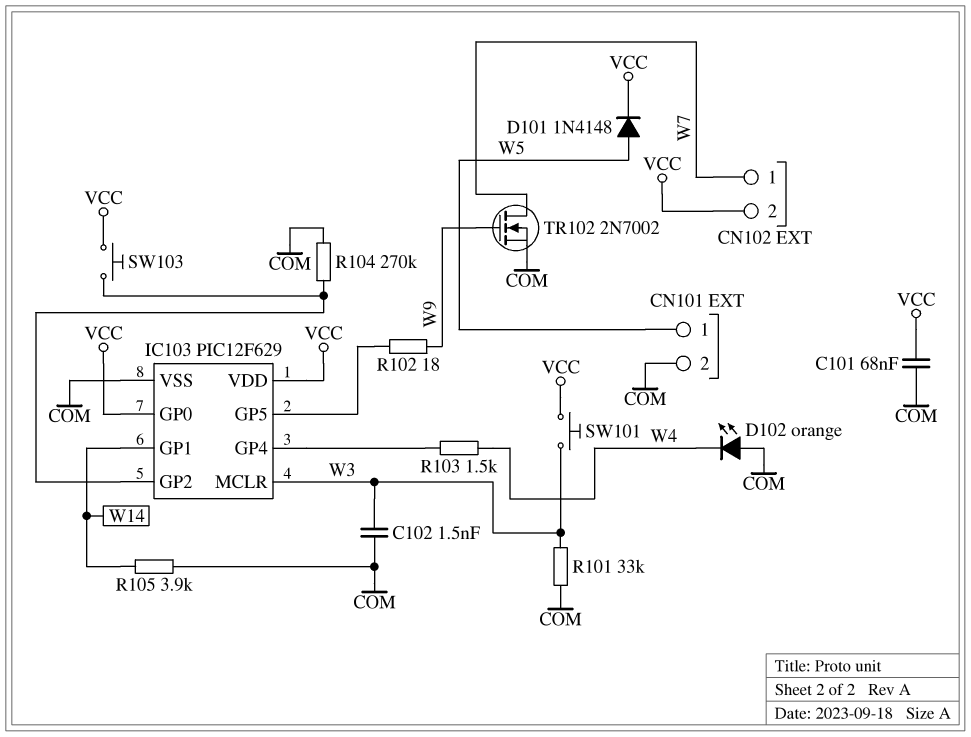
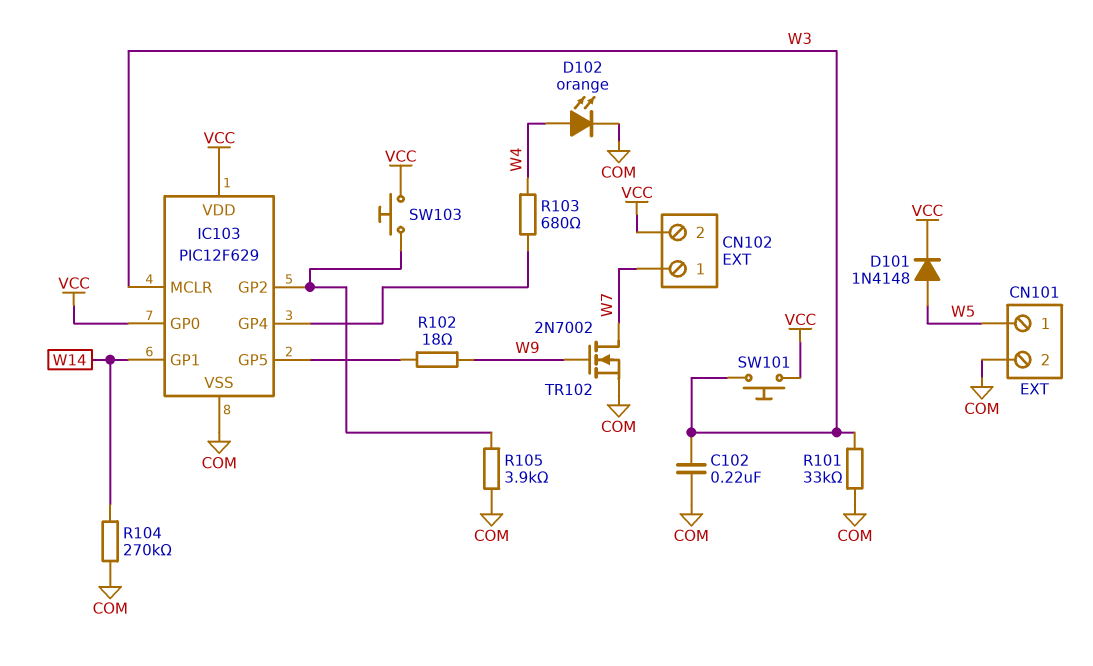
C101: 68nF (COM, VCC) -> none
C102: 1.5nF (COM, W3) -> 220nF (COM, W3)
D102: LED orange (A COM, K W4) -> LED orange (A W4, K COM)
R103: 1.5k (IC103/GP4, W4) -> 680 (IC103/GP4, W4)
R104: 270k (COM, IC103/GP2) -> 270k (COM, W14)
R105: 3.9k (COM, W14) -> 3.9k (COM, IC103/GP2)

